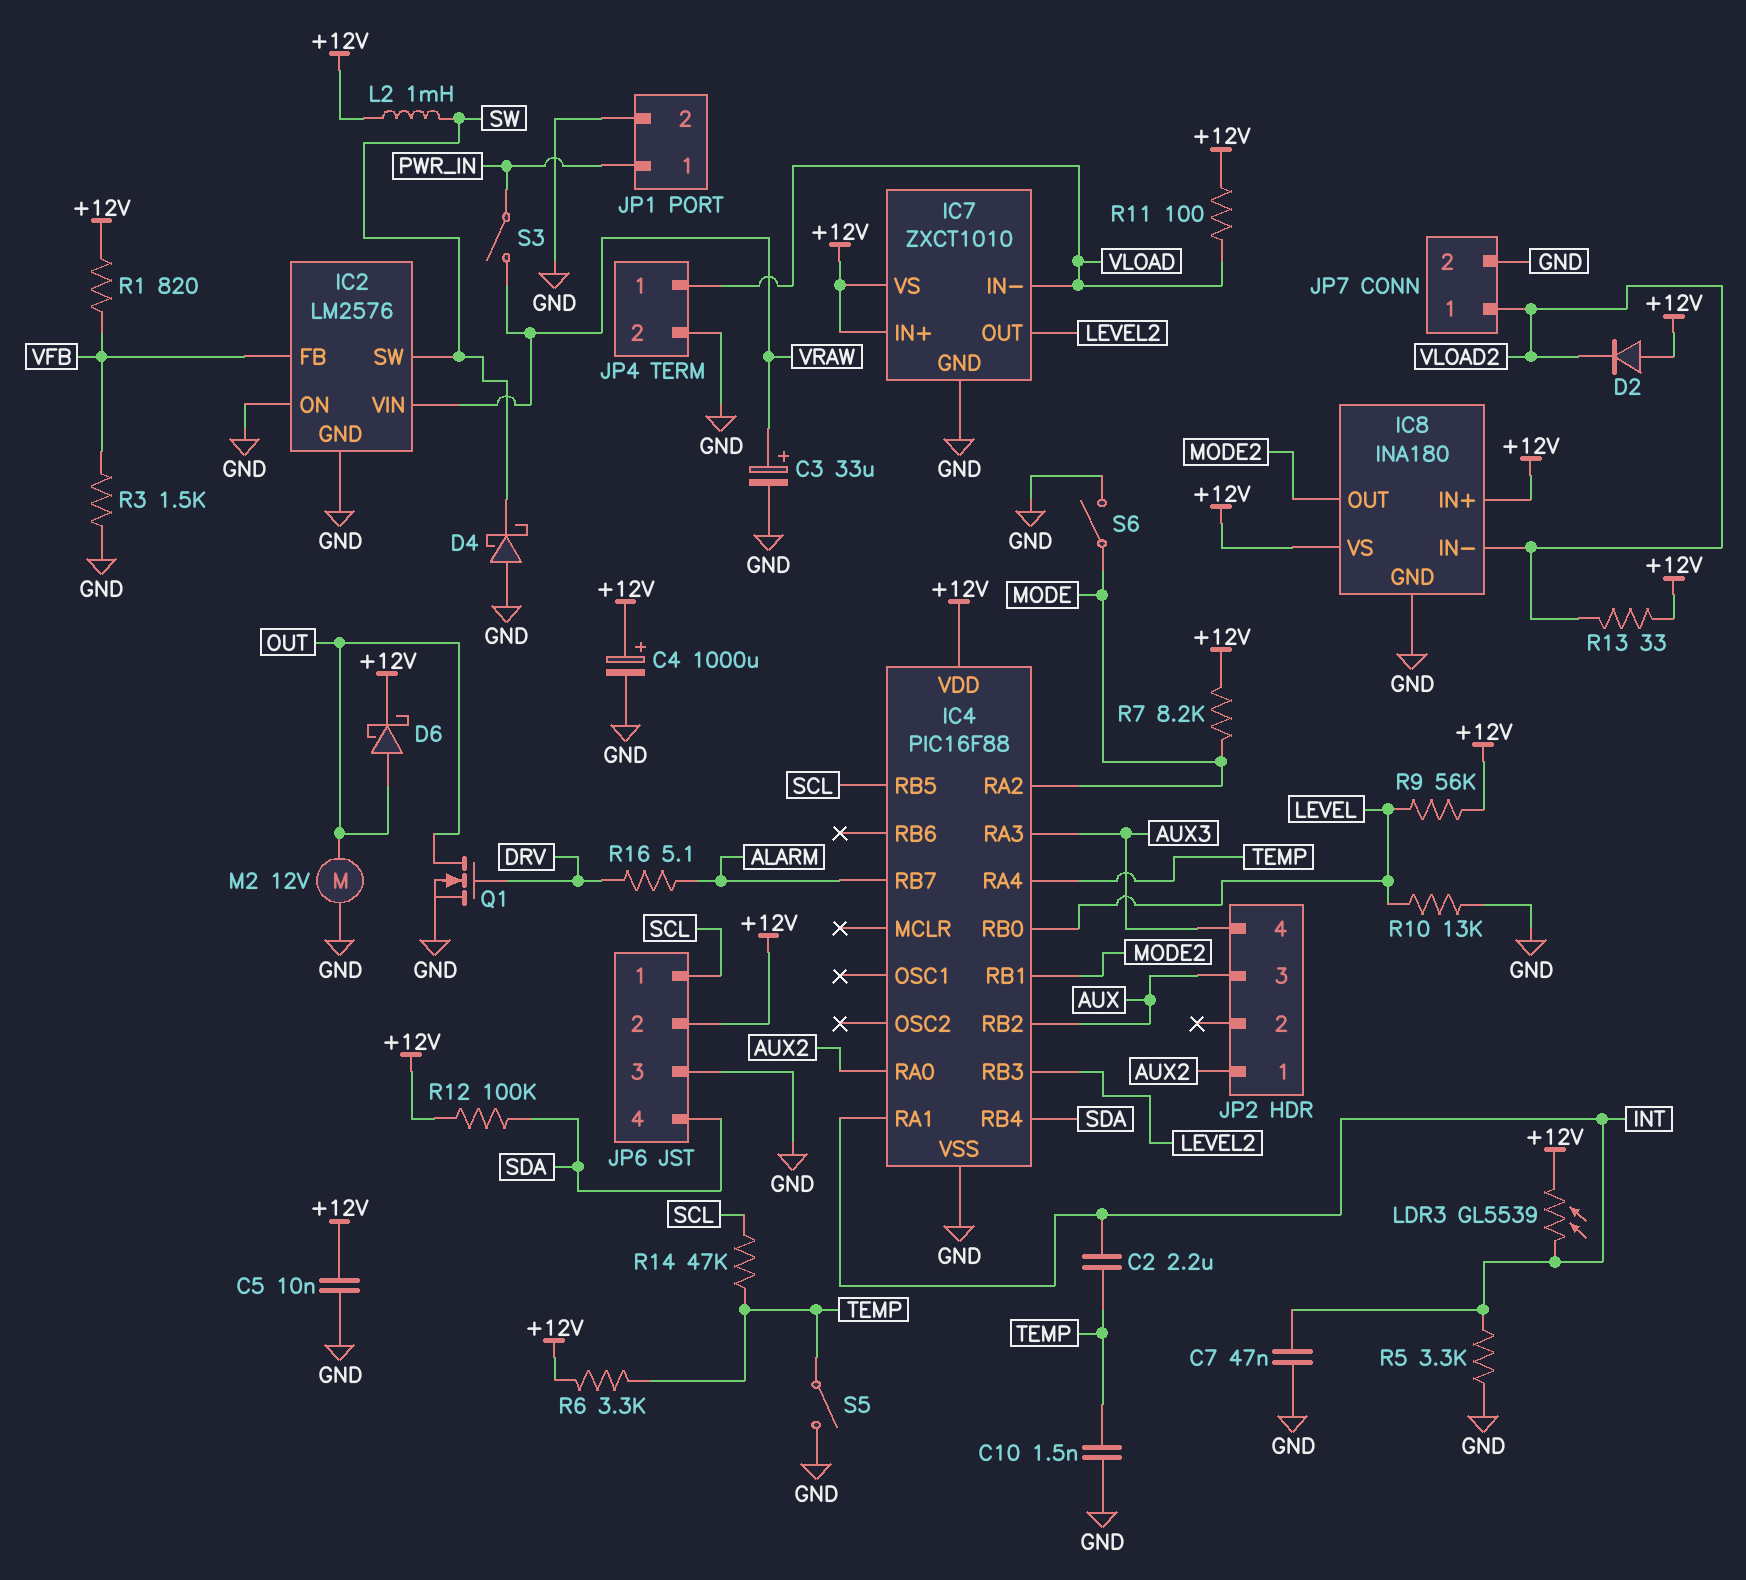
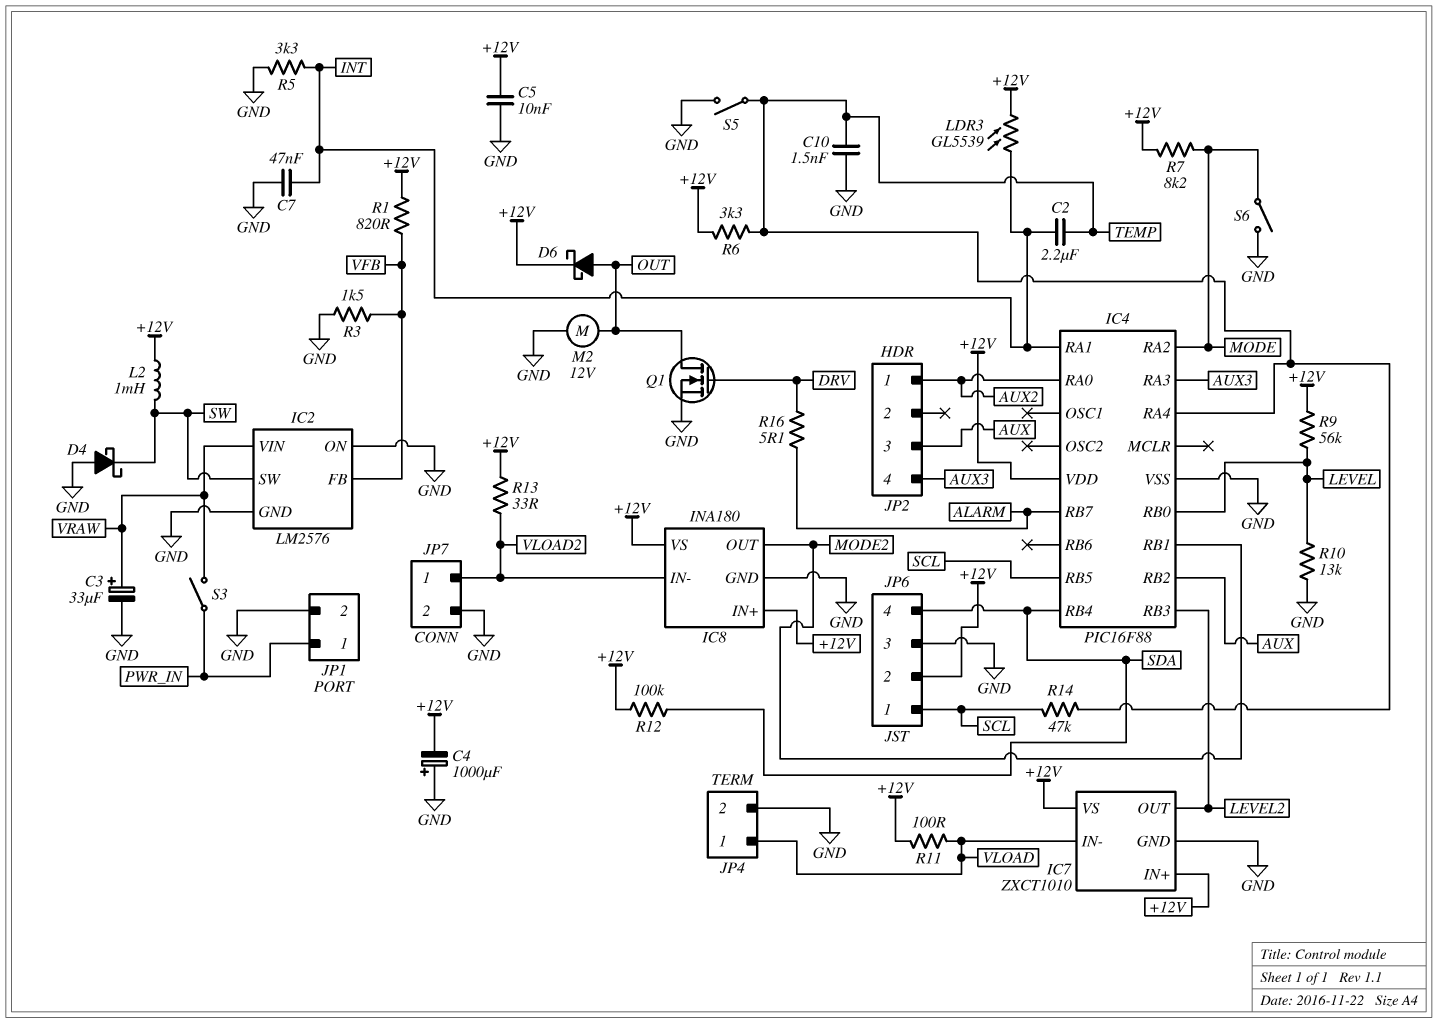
C4: 1000uF (plus +12V, minus GND) -> 1000uF (plus GND, minus +12V)
D2: diode (A +12V, K VLOAD2) -> none

